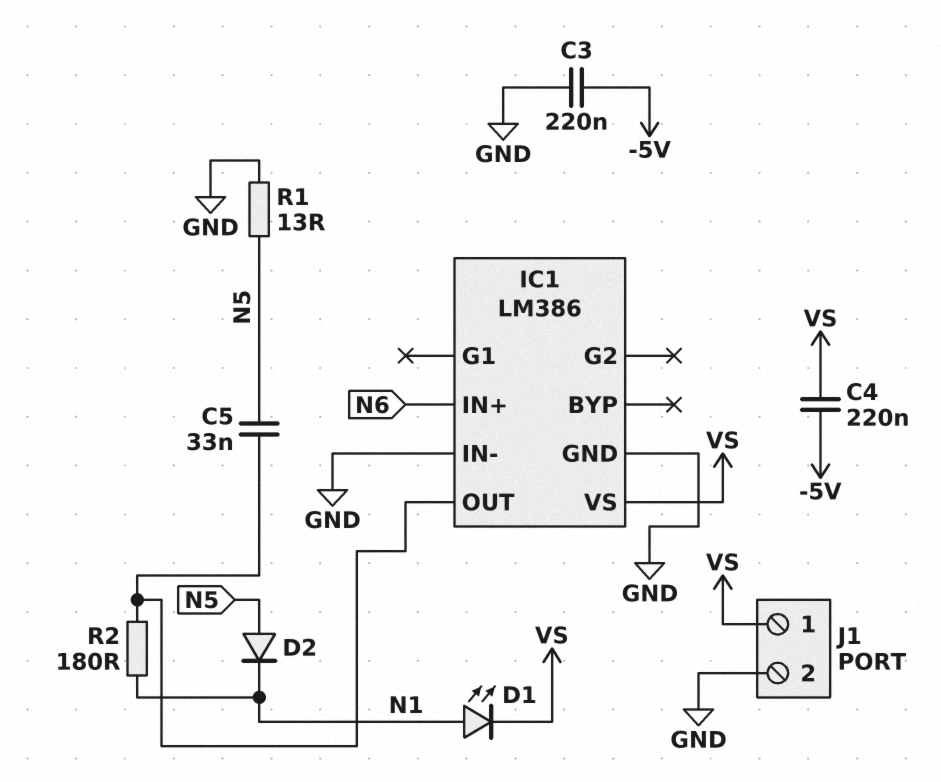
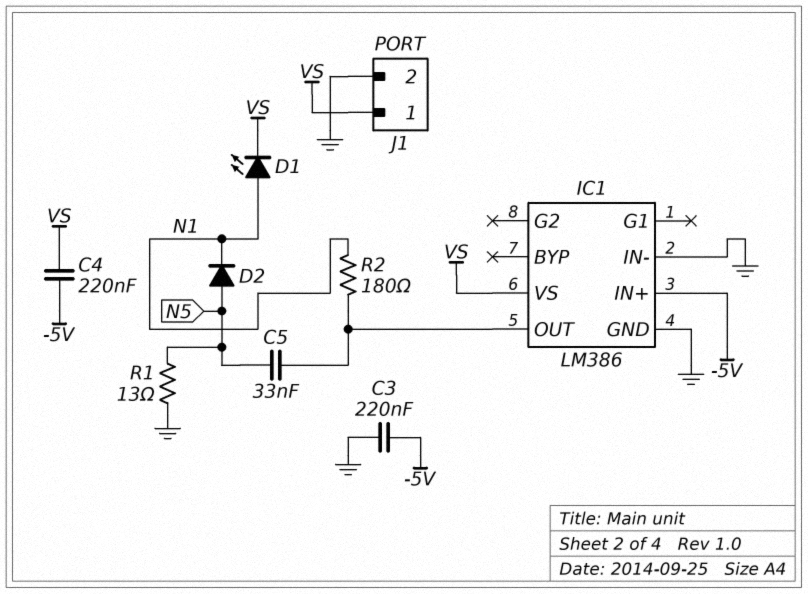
IC1 pin IN+: N6 -> -5V

